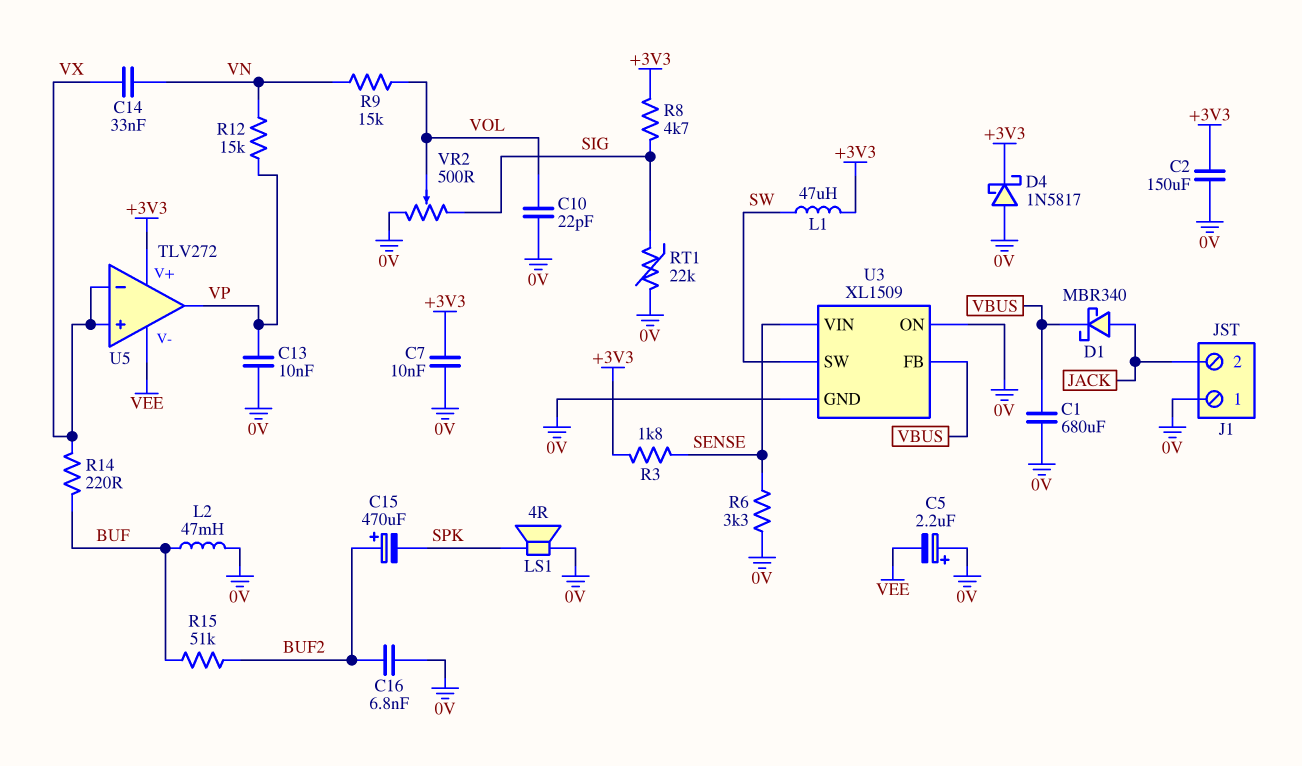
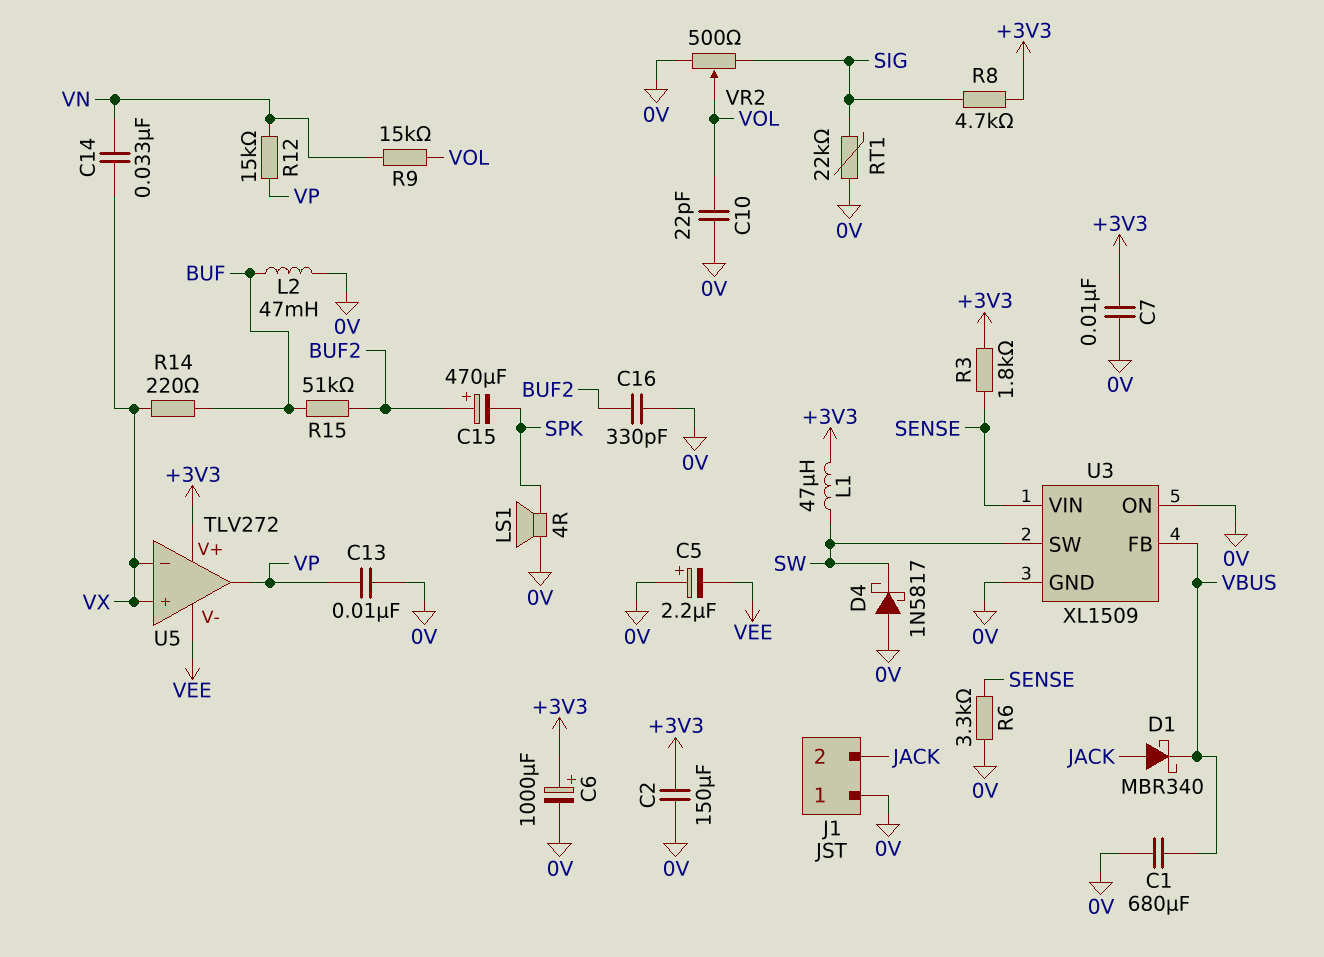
C6: none -> 1000uF (plus +3V3, minus 0V)
C16: 6.8nF (0V, BUF2) -> 330pF (0V, BUF2)
D4: schottky 1N5817 (A 0V, K +3V3) -> schottky 1N5817 (A 0V, K SW)

